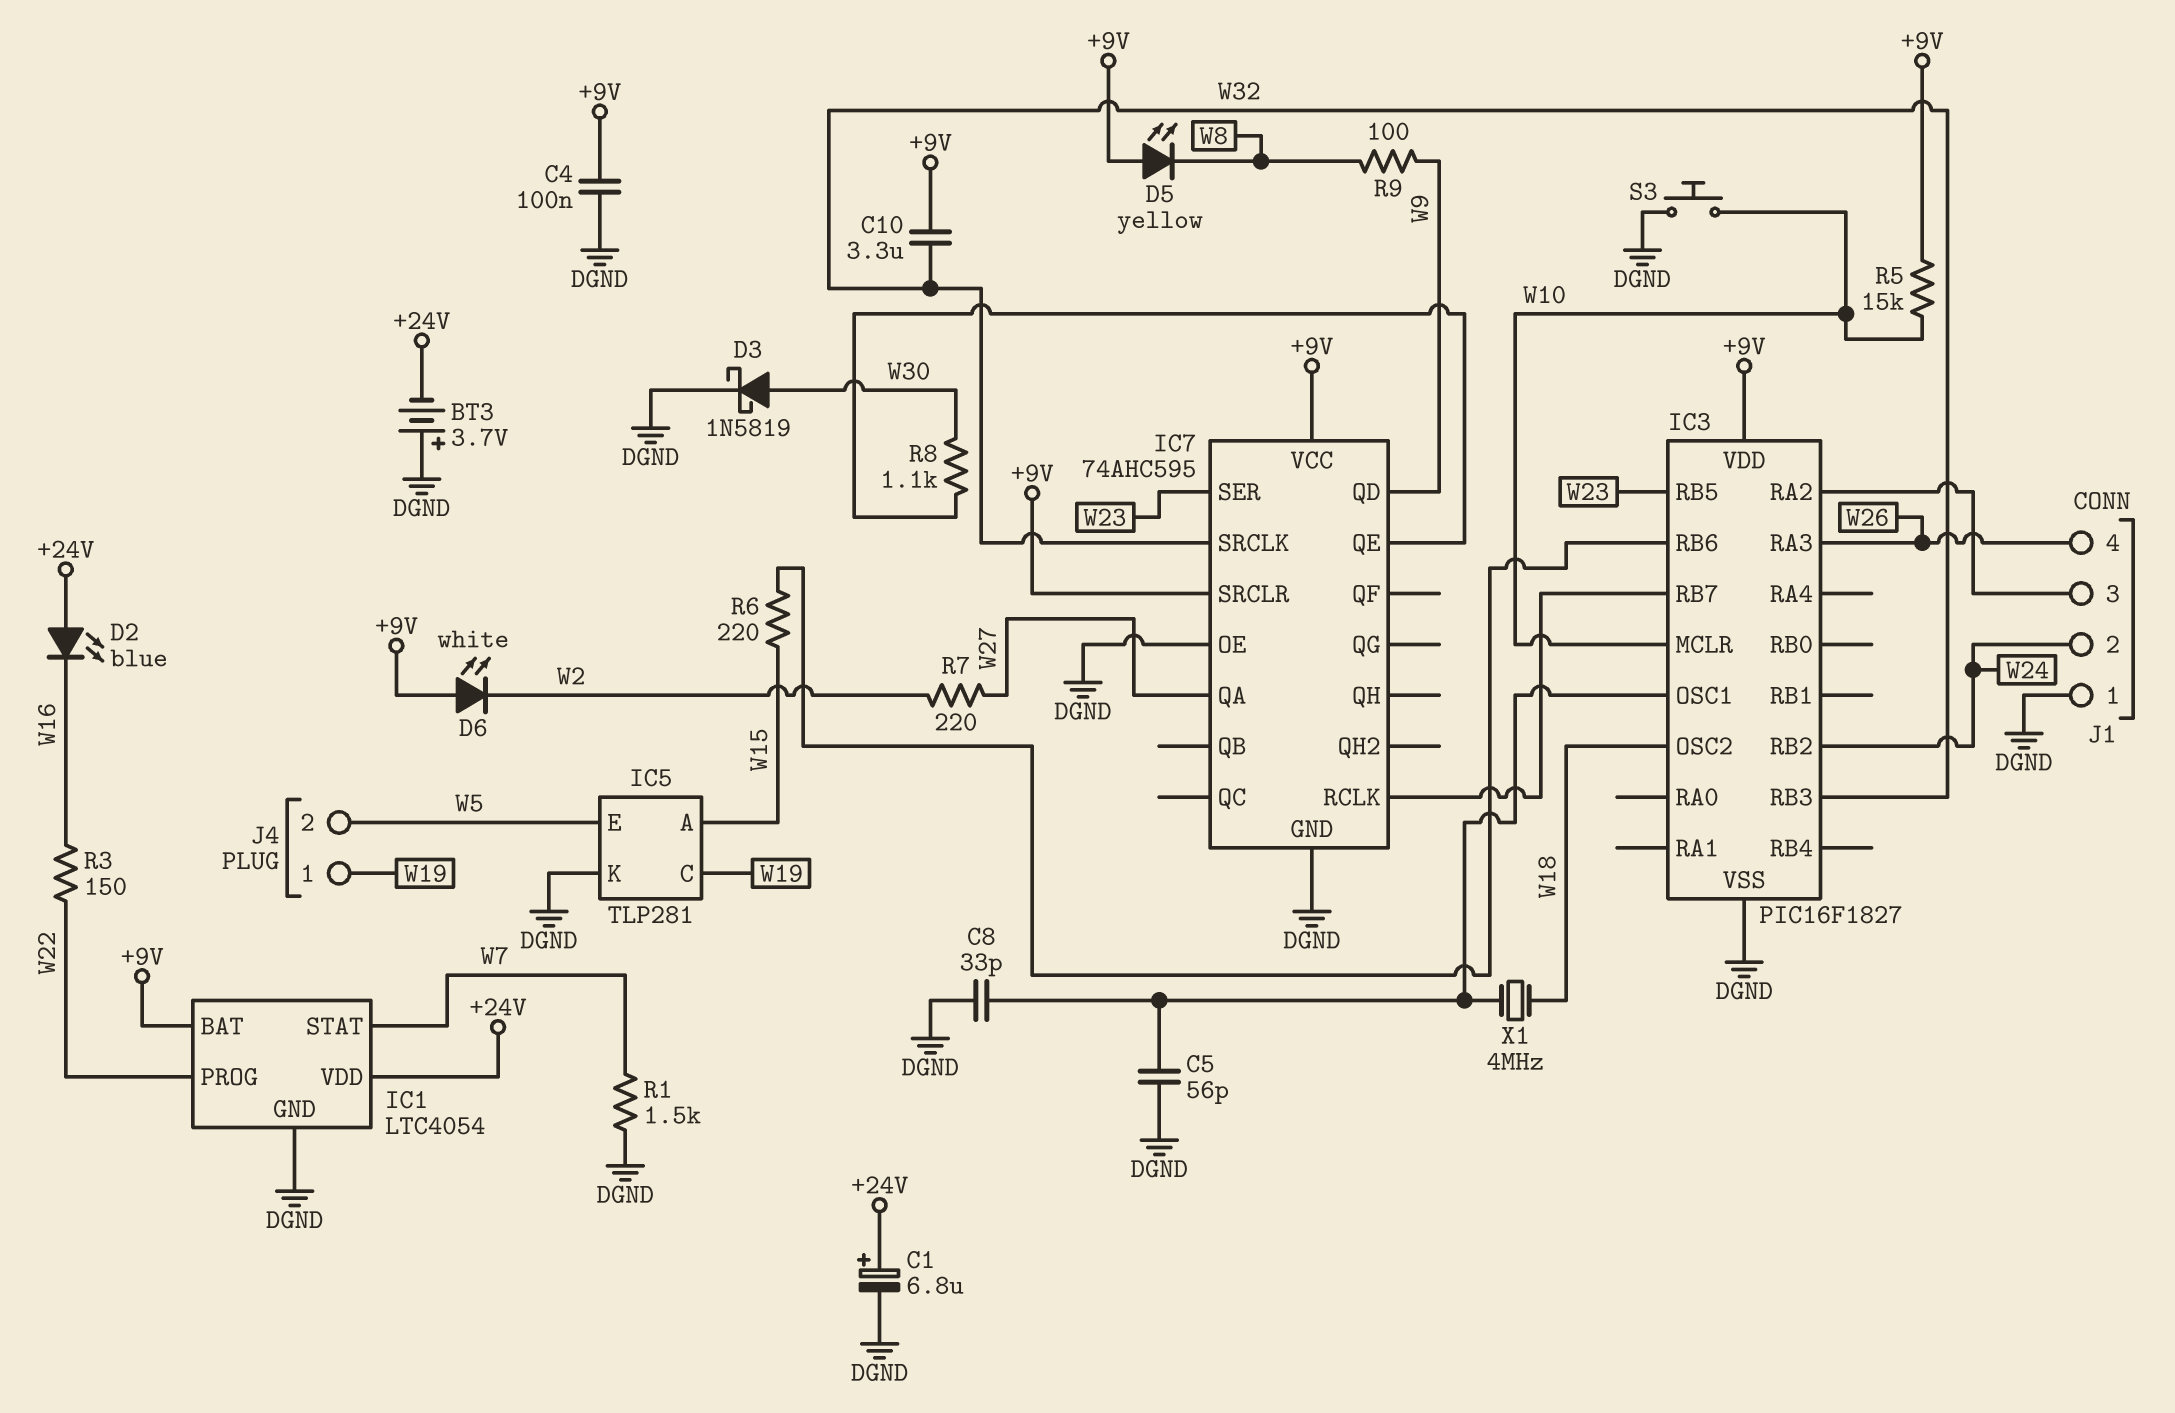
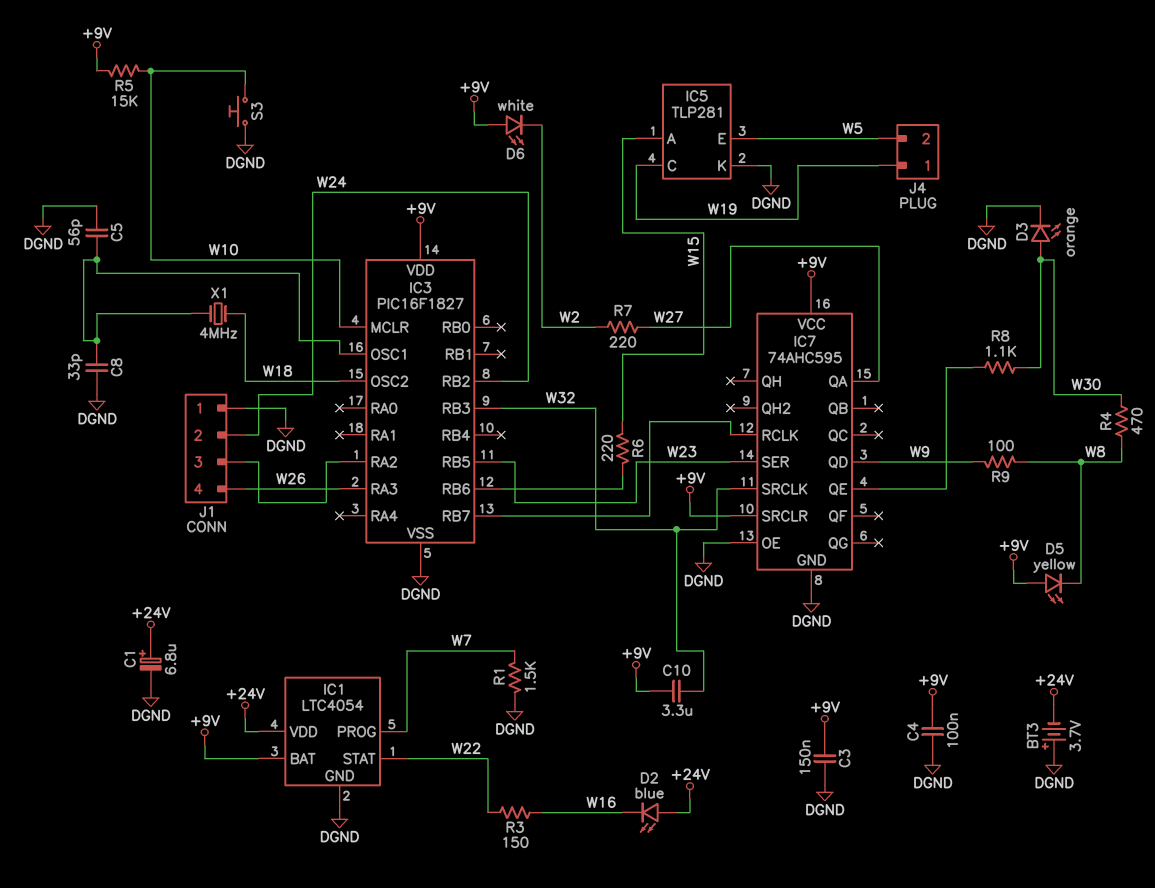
C3: none -> 150nF (+9V, DGND)
D3: schottky 1N5819 (A W30, K DGND) -> LED orange (A W30, K DGND)
IC1 pin PROG: W22 -> W7
IC1 pin STAT: W7 -> W22
R4: none -> 470 (W8, W30)

